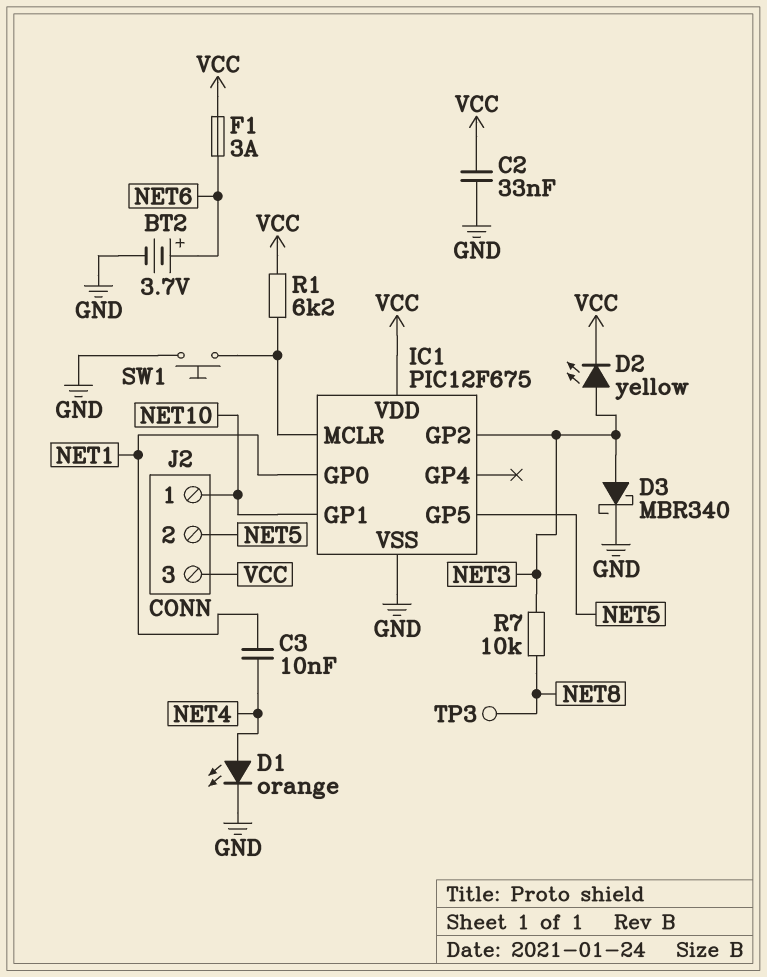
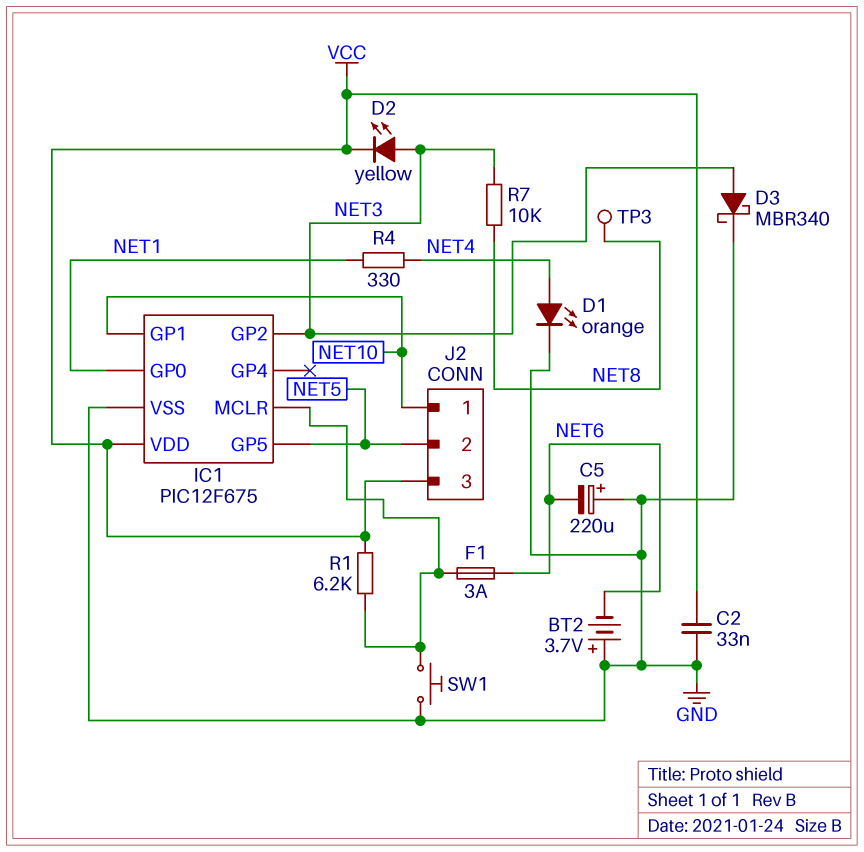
BT2: 3.7V (plus NET6, minus GND) -> 3.7V (plus GND, minus NET6)
C3: 10nF (NET1, NET4) -> none
C5: none -> 220uF (plus GND, minus NET6)
F1: 3A (NET6, VCC) -> 3A (IC1/MCLR, NET6)
R4: none -> 330 (NET1, NET4)

